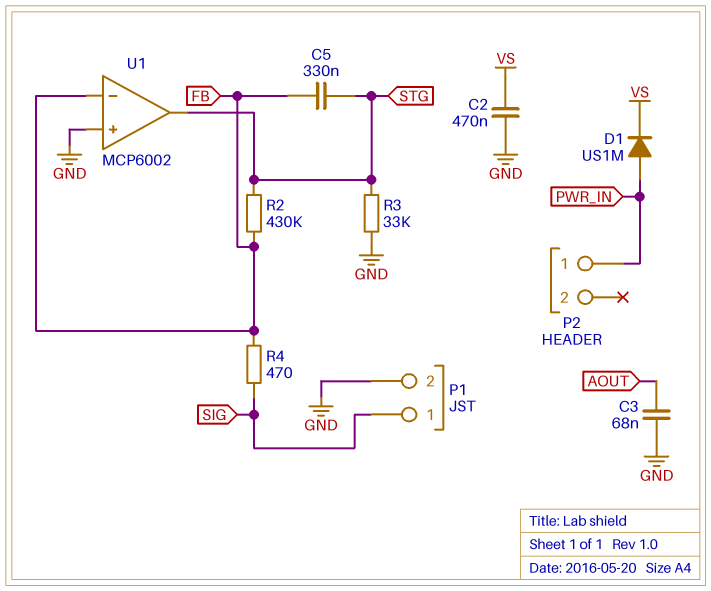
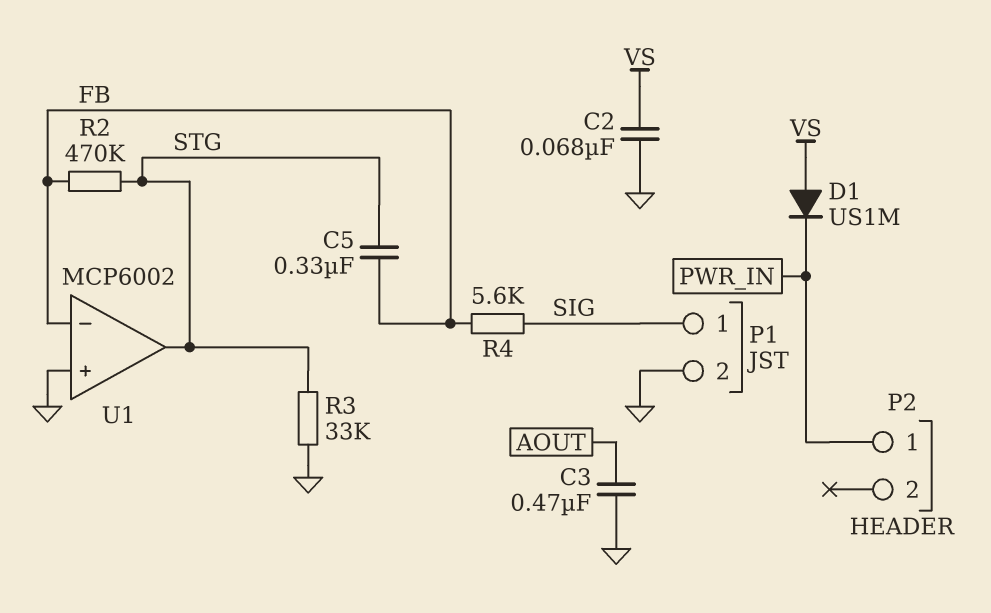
C2: 470nF (GND, VS) -> 68nF (GND, VS)
C3: 68nF (AOUT, GND) -> 470nF (AOUT, GND)
D1: diode US1M (A PWR_IN, K VS) -> diode US1M (A VS, K PWR_IN)
R2: 430k (FB, STG) -> 470k (FB, STG)
R4: 470 (FB, SIG) -> 5.6k (FB, SIG)

